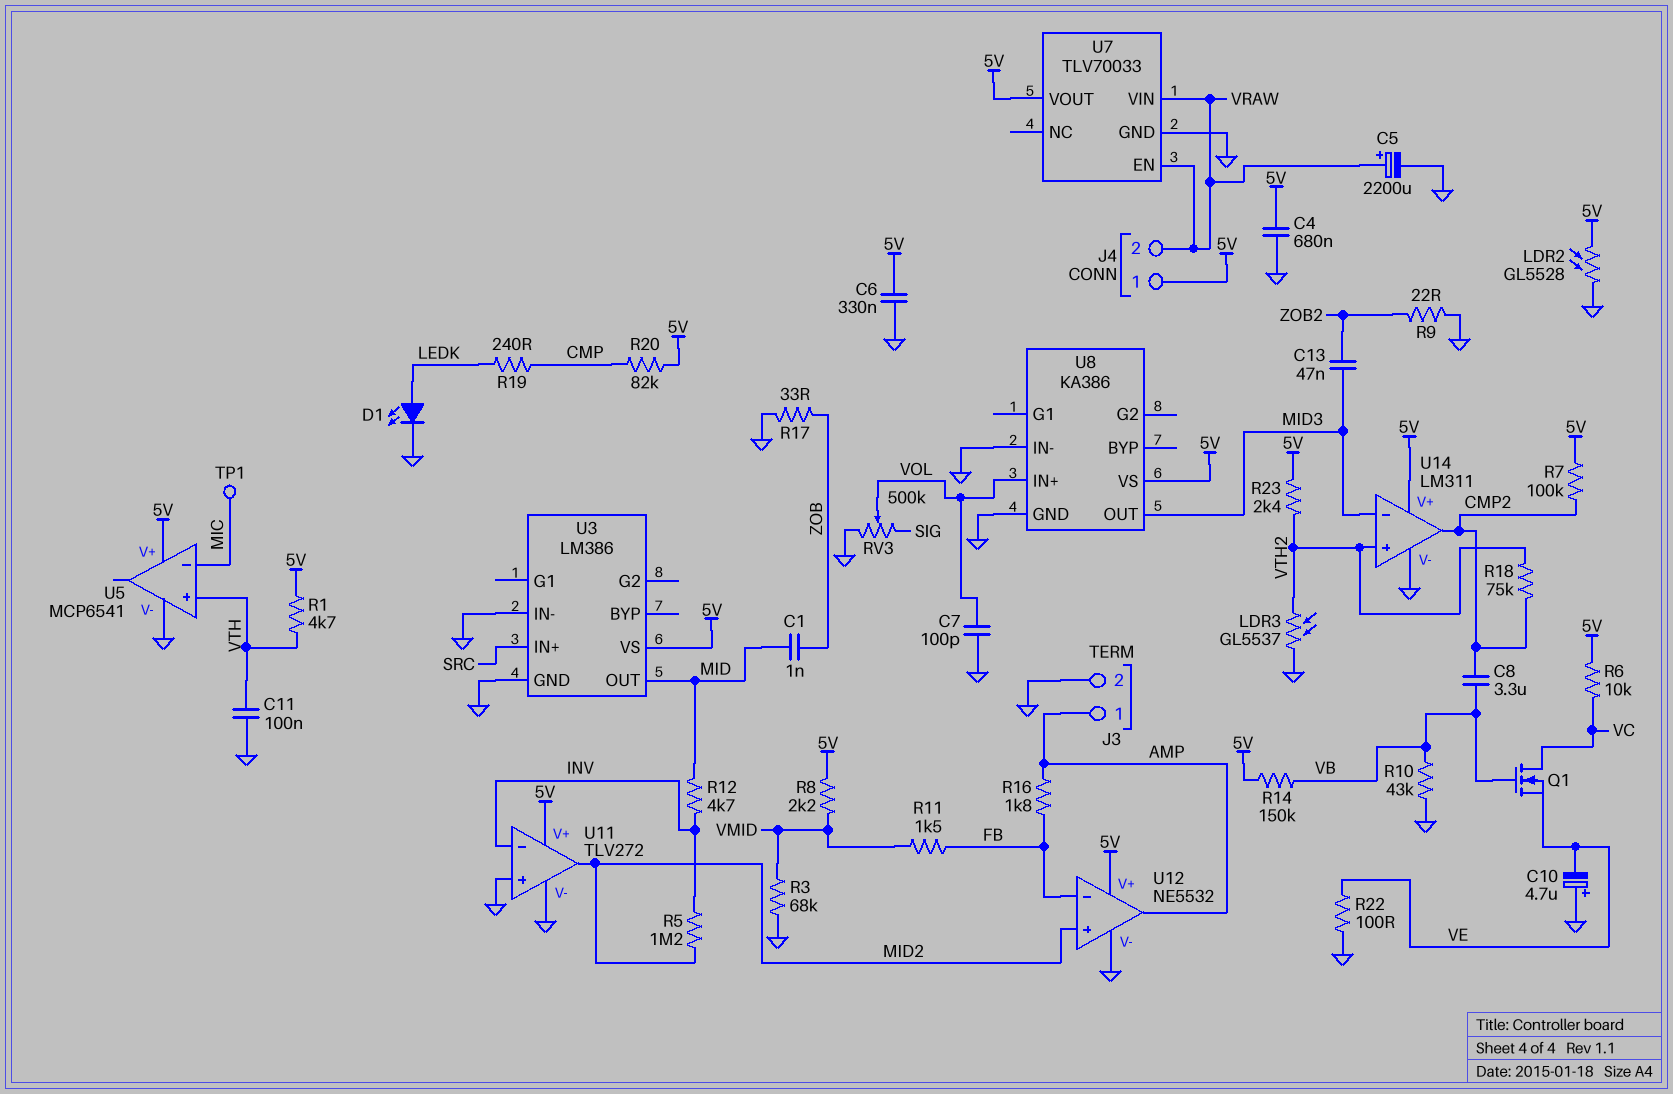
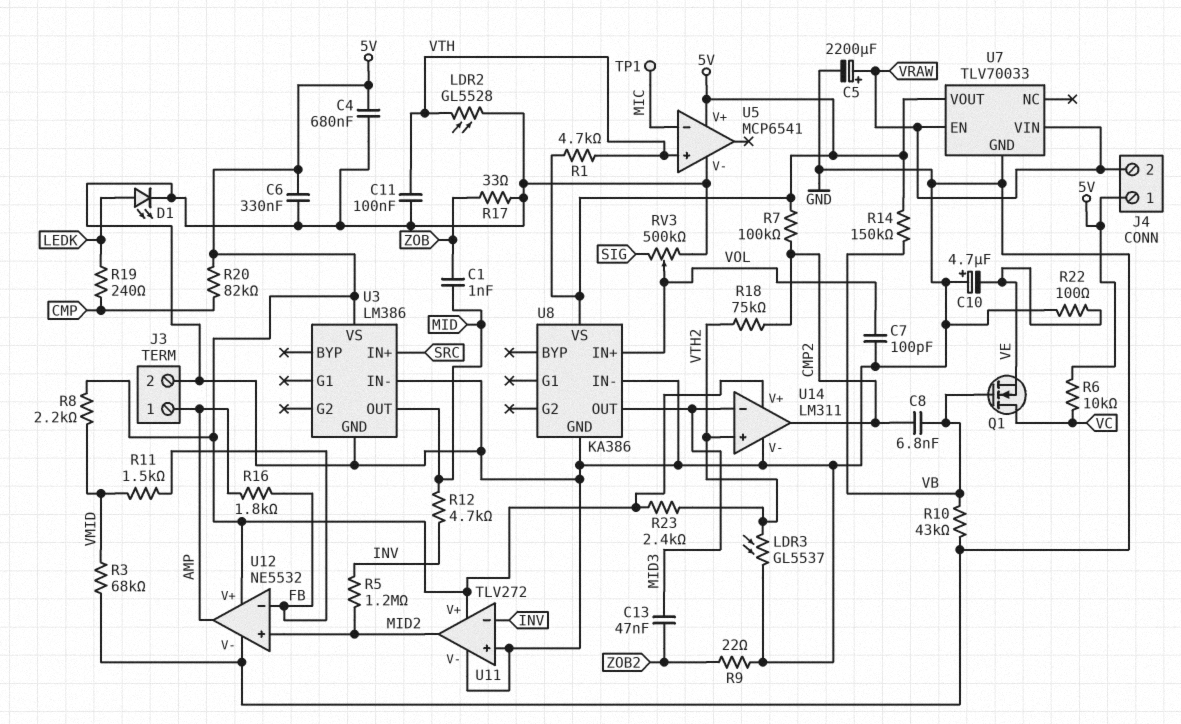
C8: 3.3uF (CMP2, VB) -> 6.8nF (CMP2, VB)
LDR2: GL5528 (5V, GND) -> GL5528 (GND, VTH)

